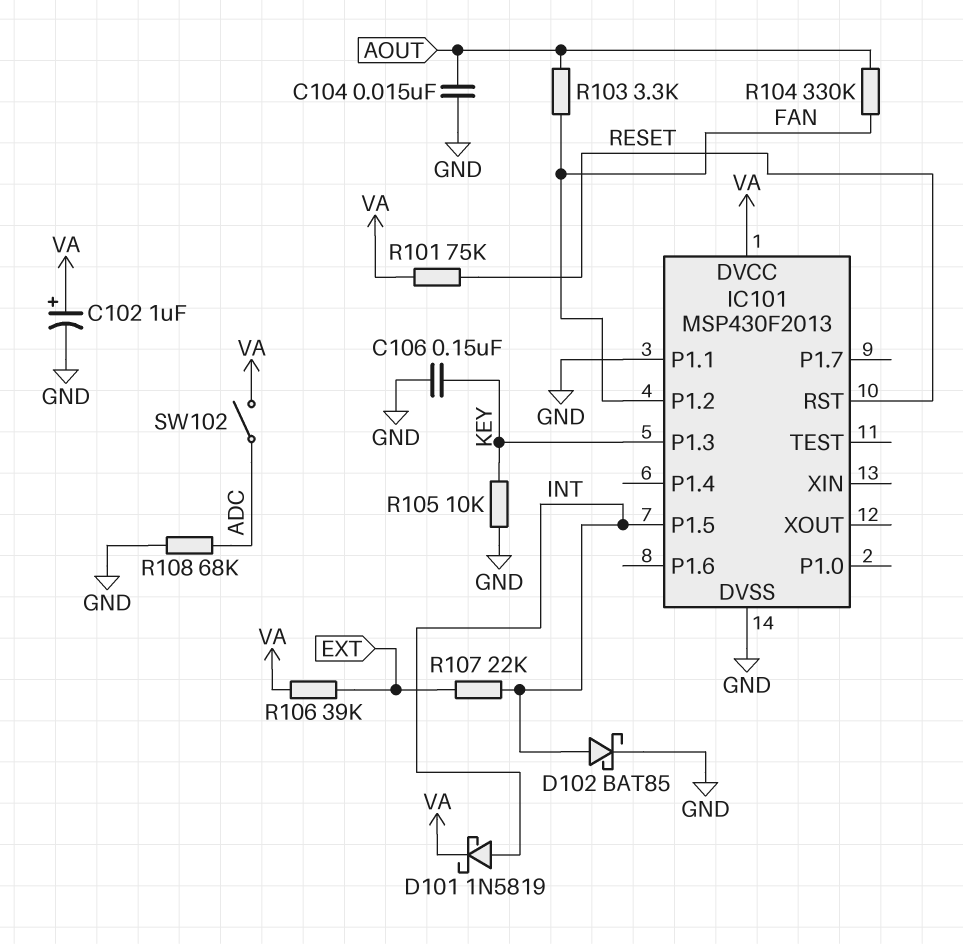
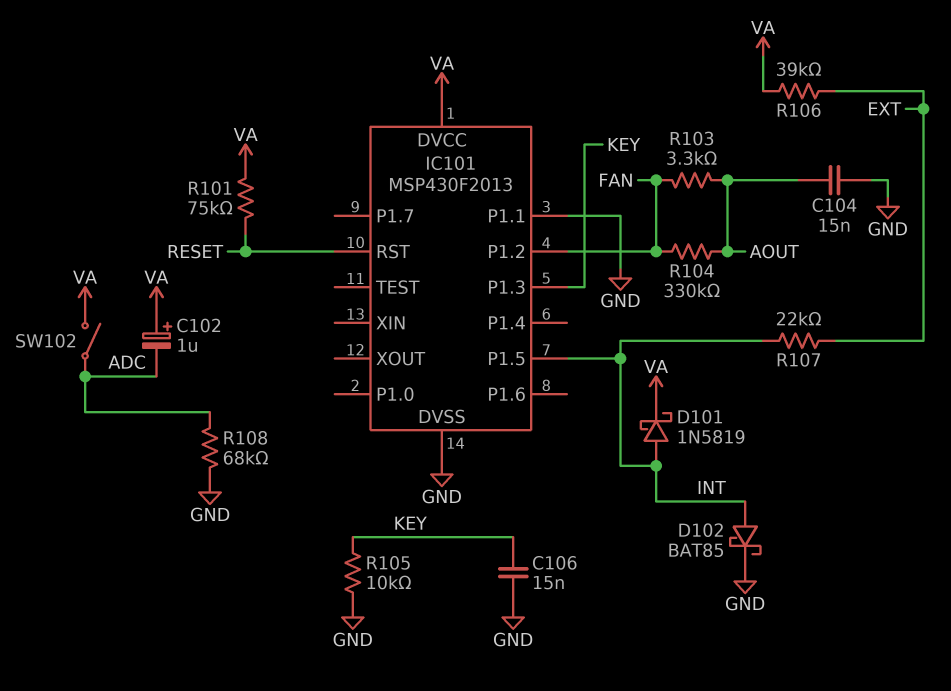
C102: 1uF (plus VA, minus GND) -> 1uF (plus VA, minus ADC)
C106: 150nF (GND, KEY) -> 15nF (GND, KEY)

